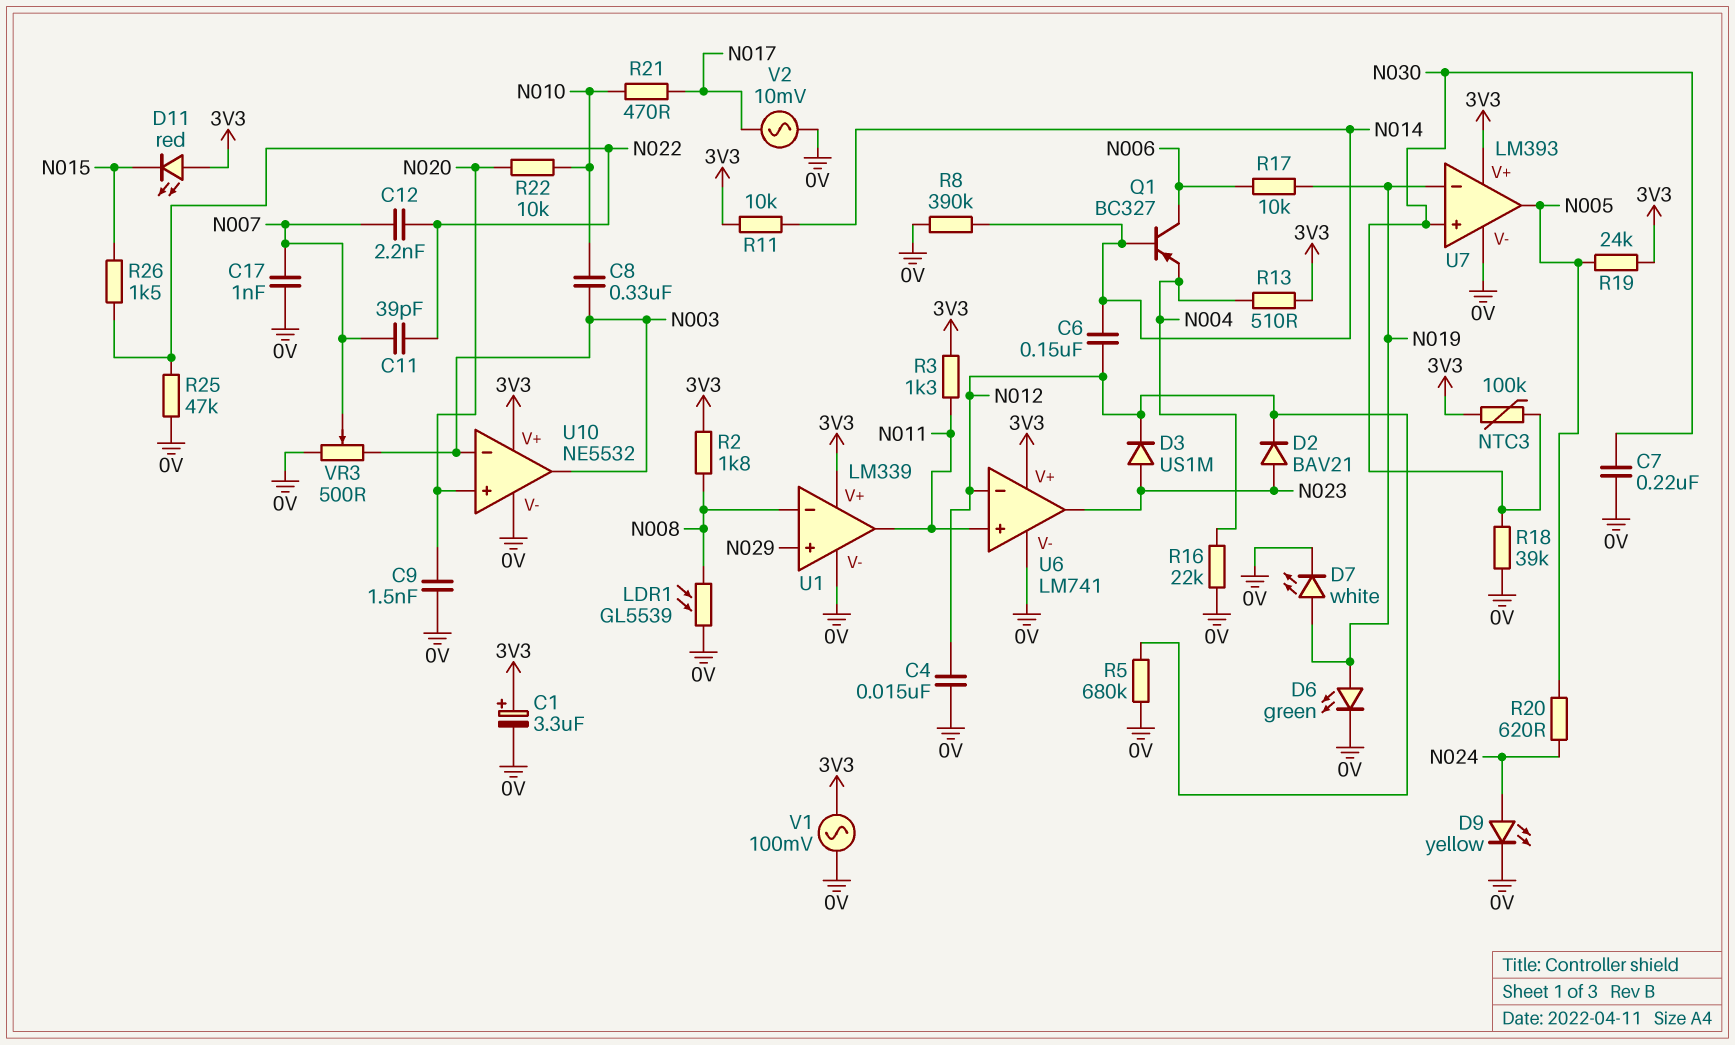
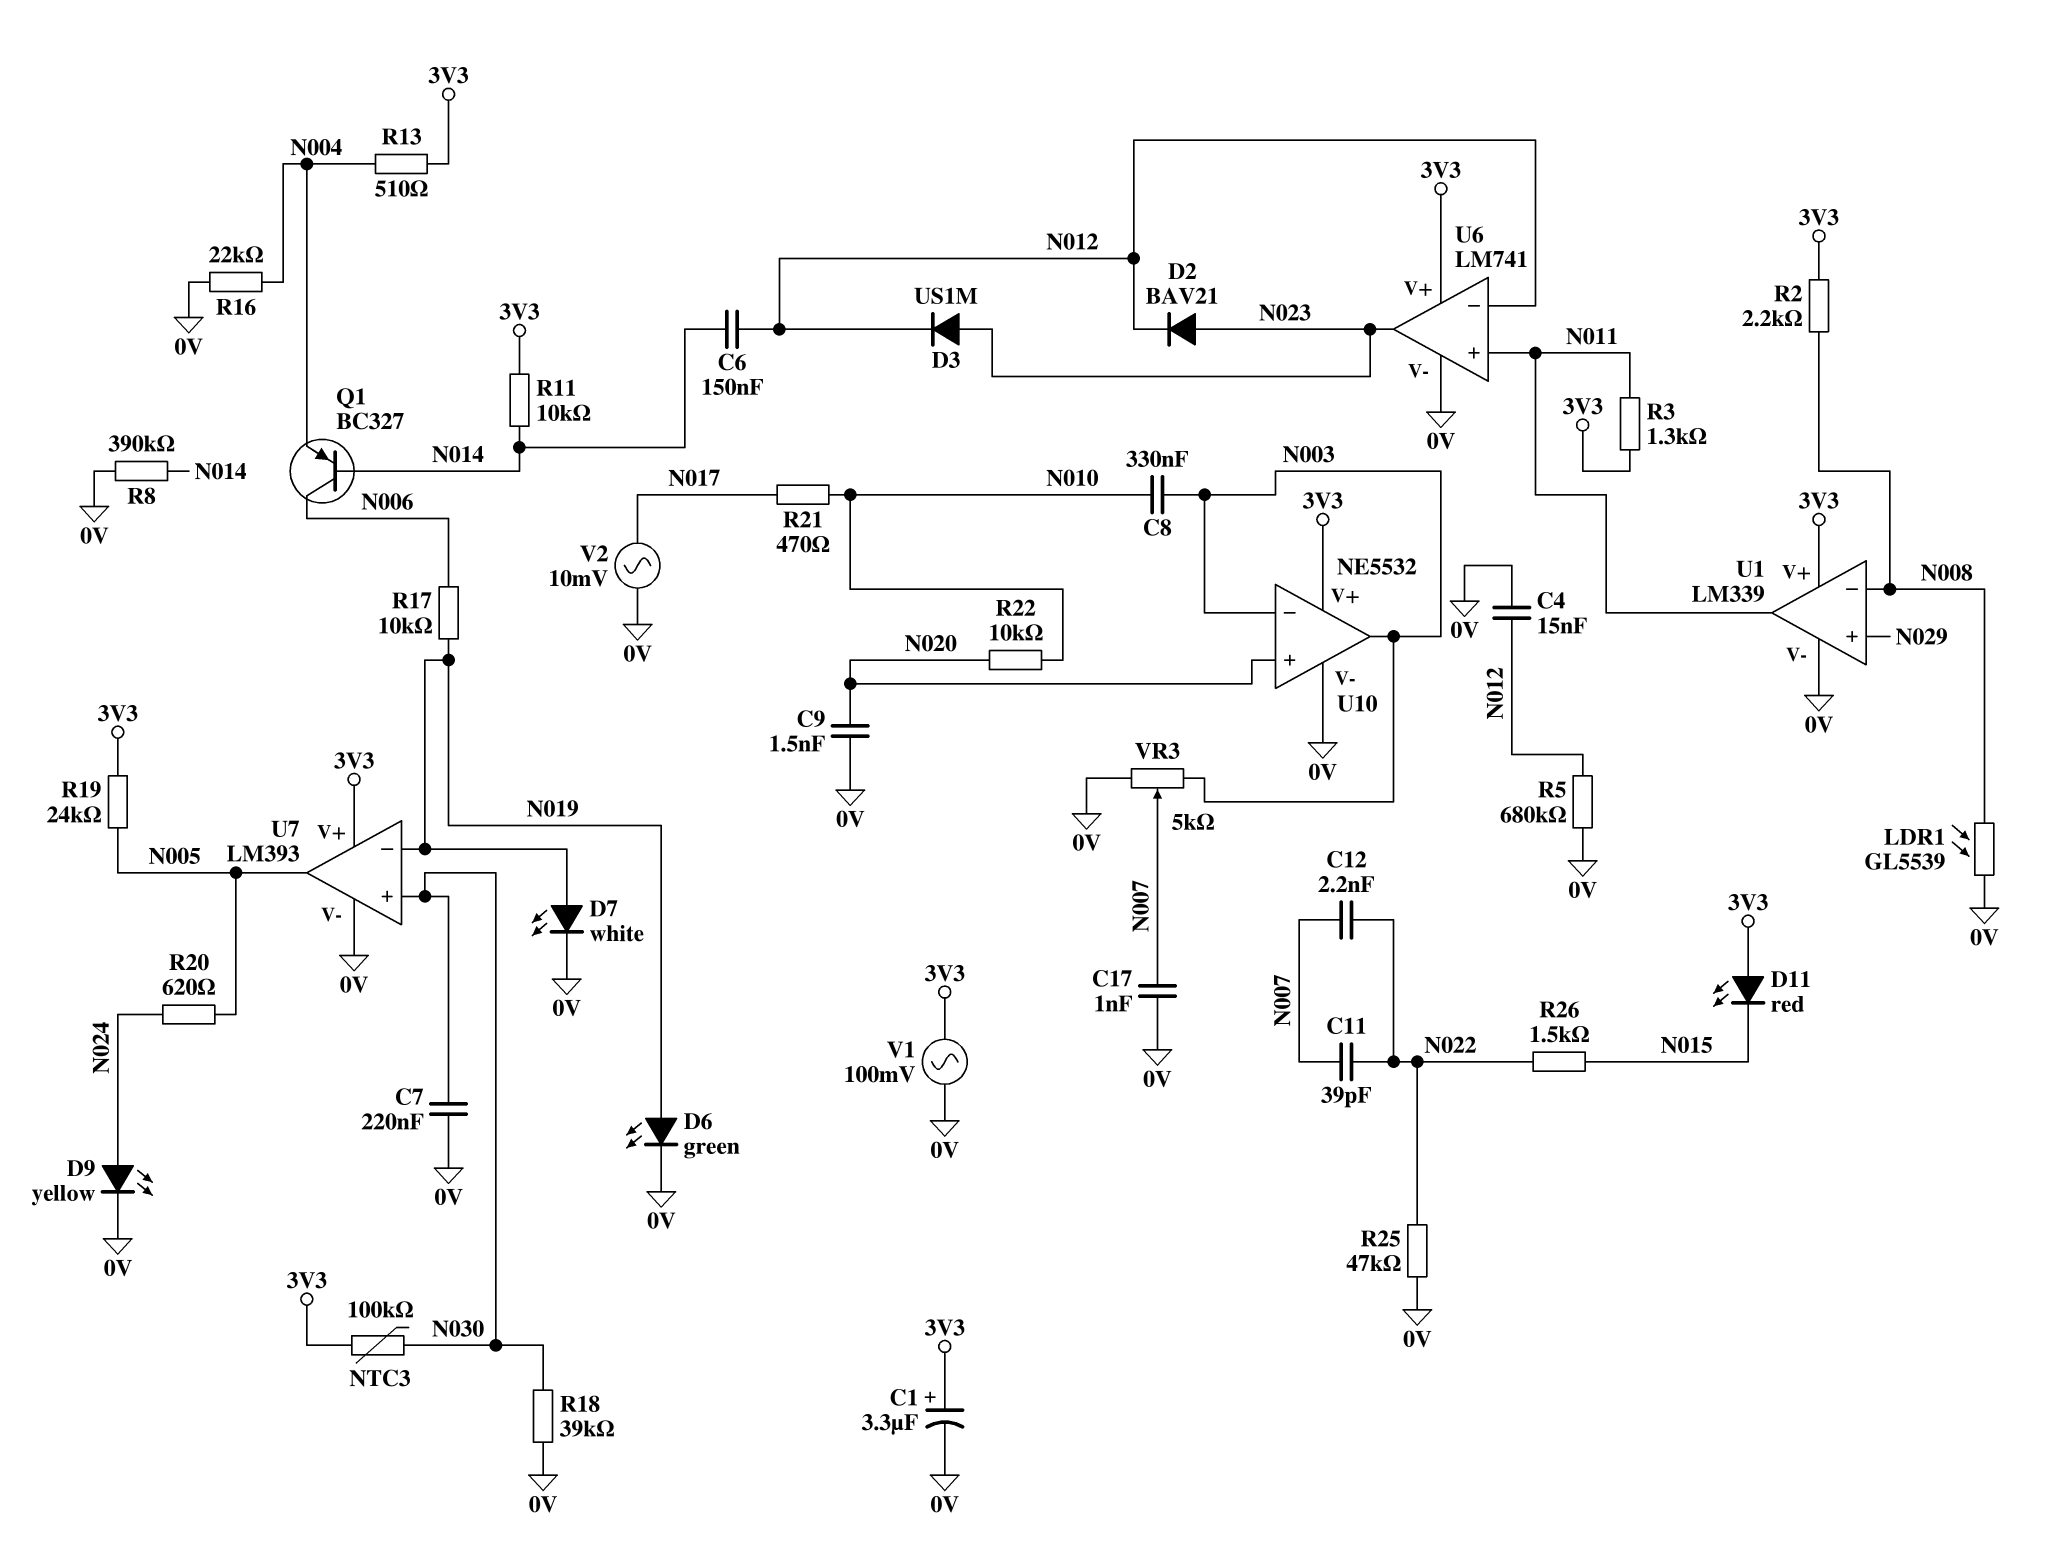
R2: 1.8k (3V3, N008) -> 2.2k (3V3, N008)
VR3: 500 (0V, N003, wiper N007) -> 5k (0V, N003, wiper N007)

